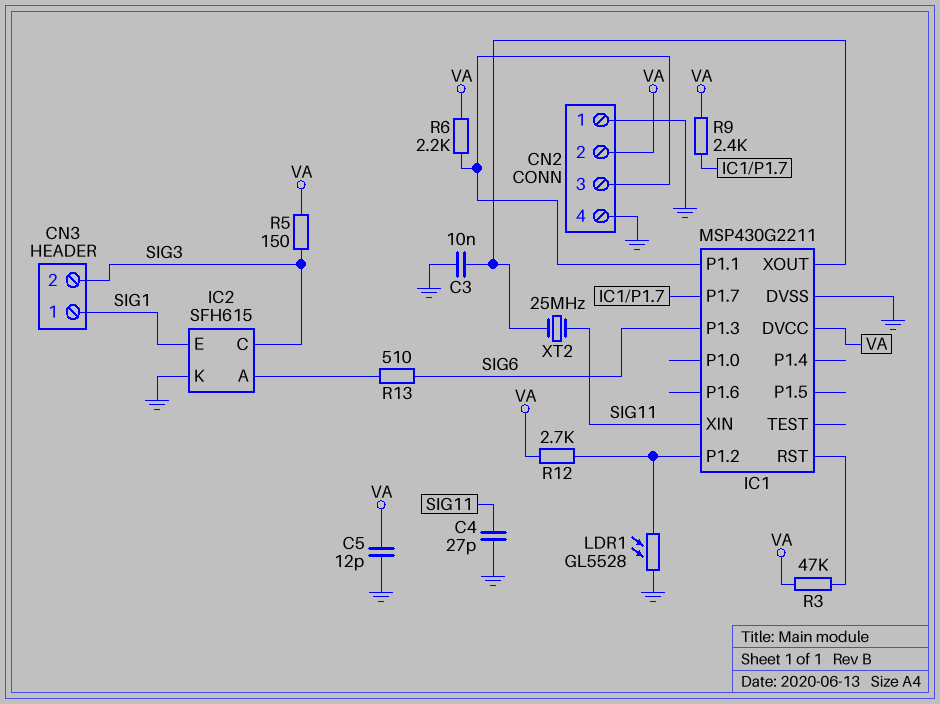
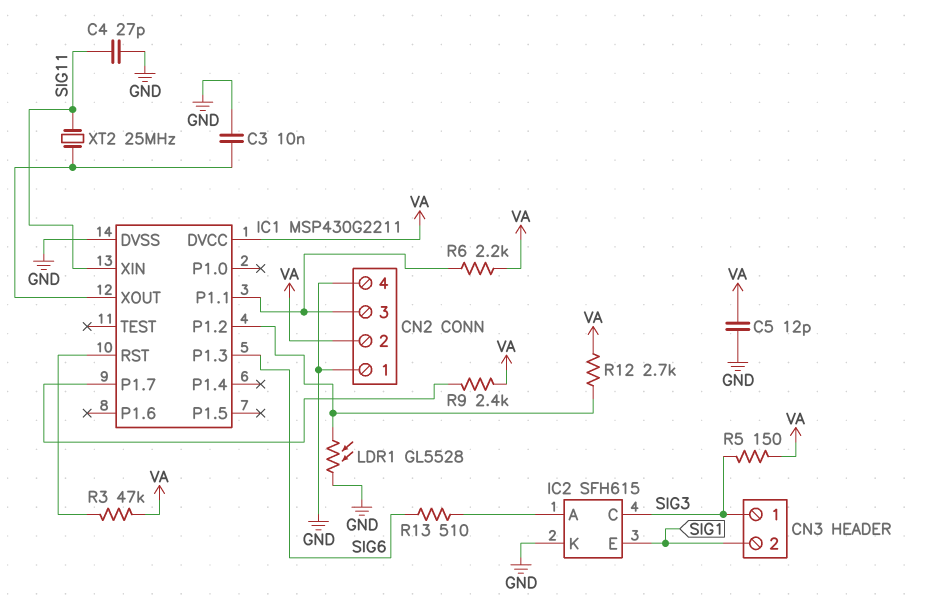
CN3 pin 1: SIG1 -> SIG3
CN3 pin 2: SIG3 -> SIG1

